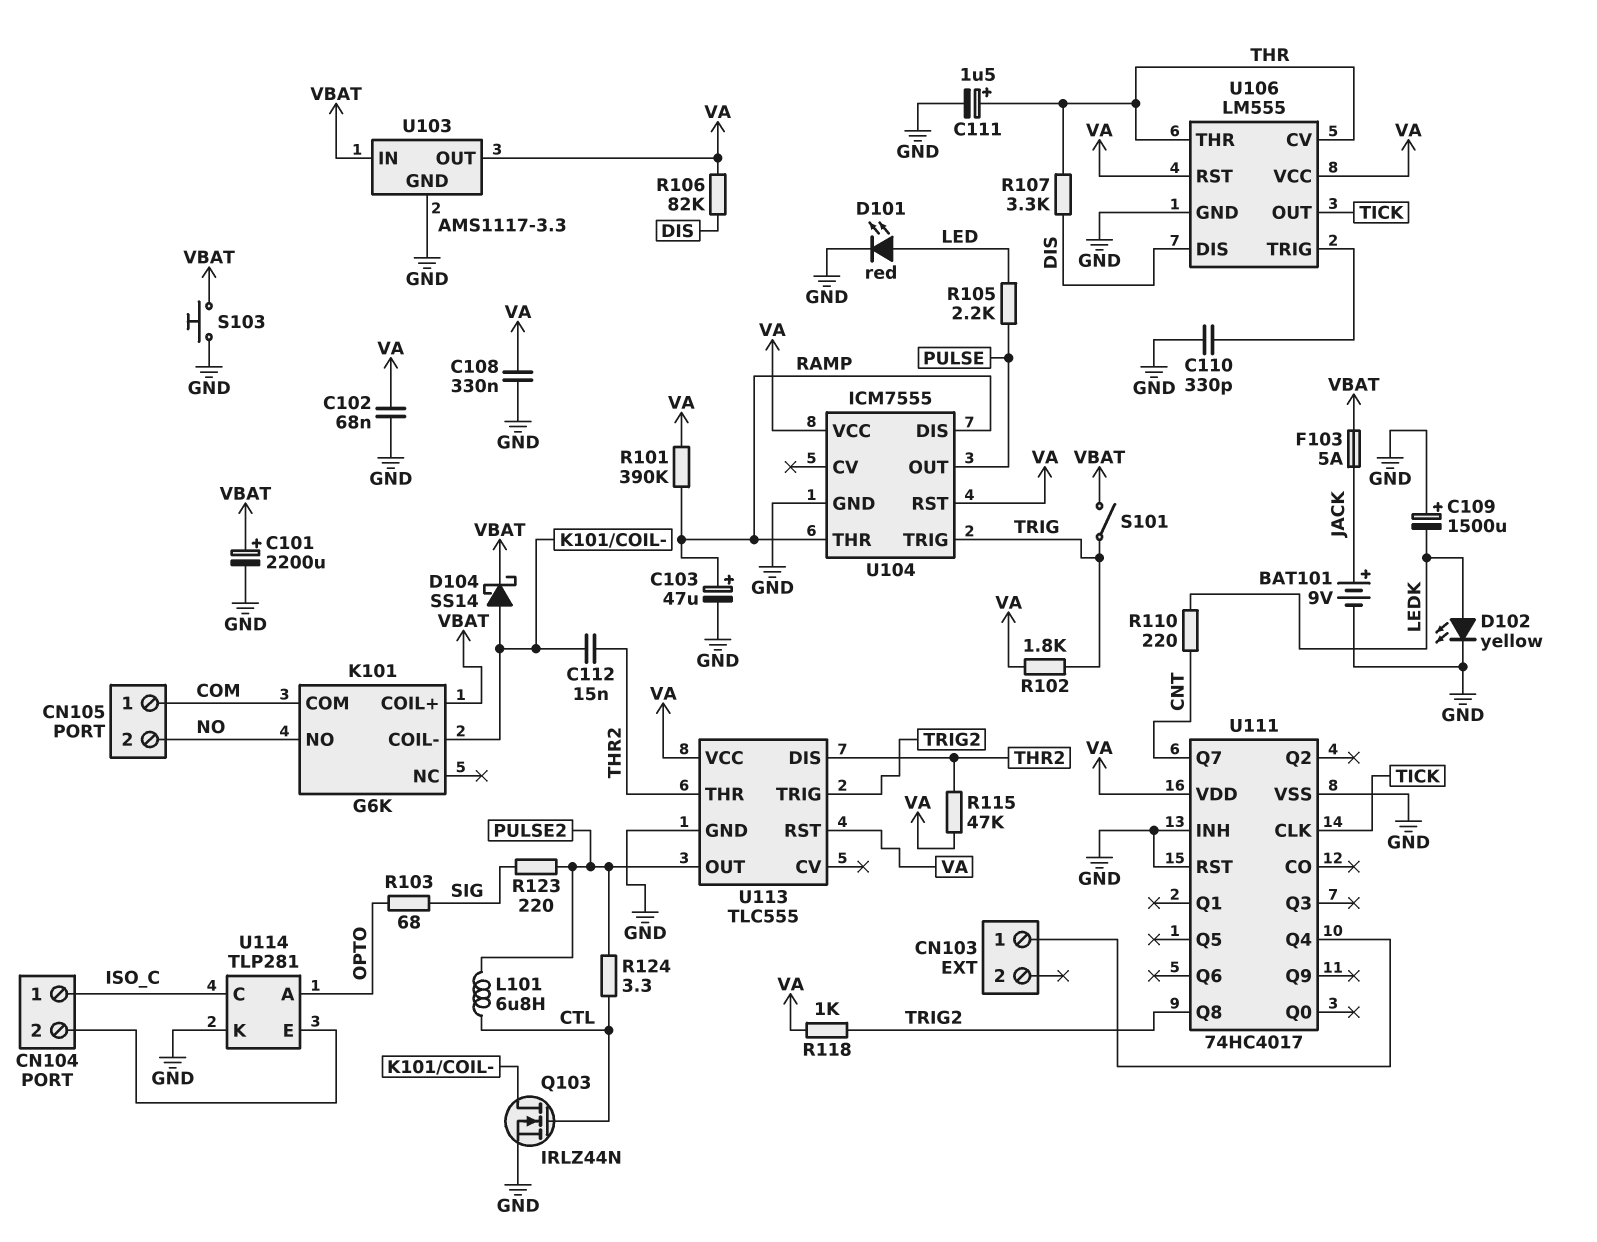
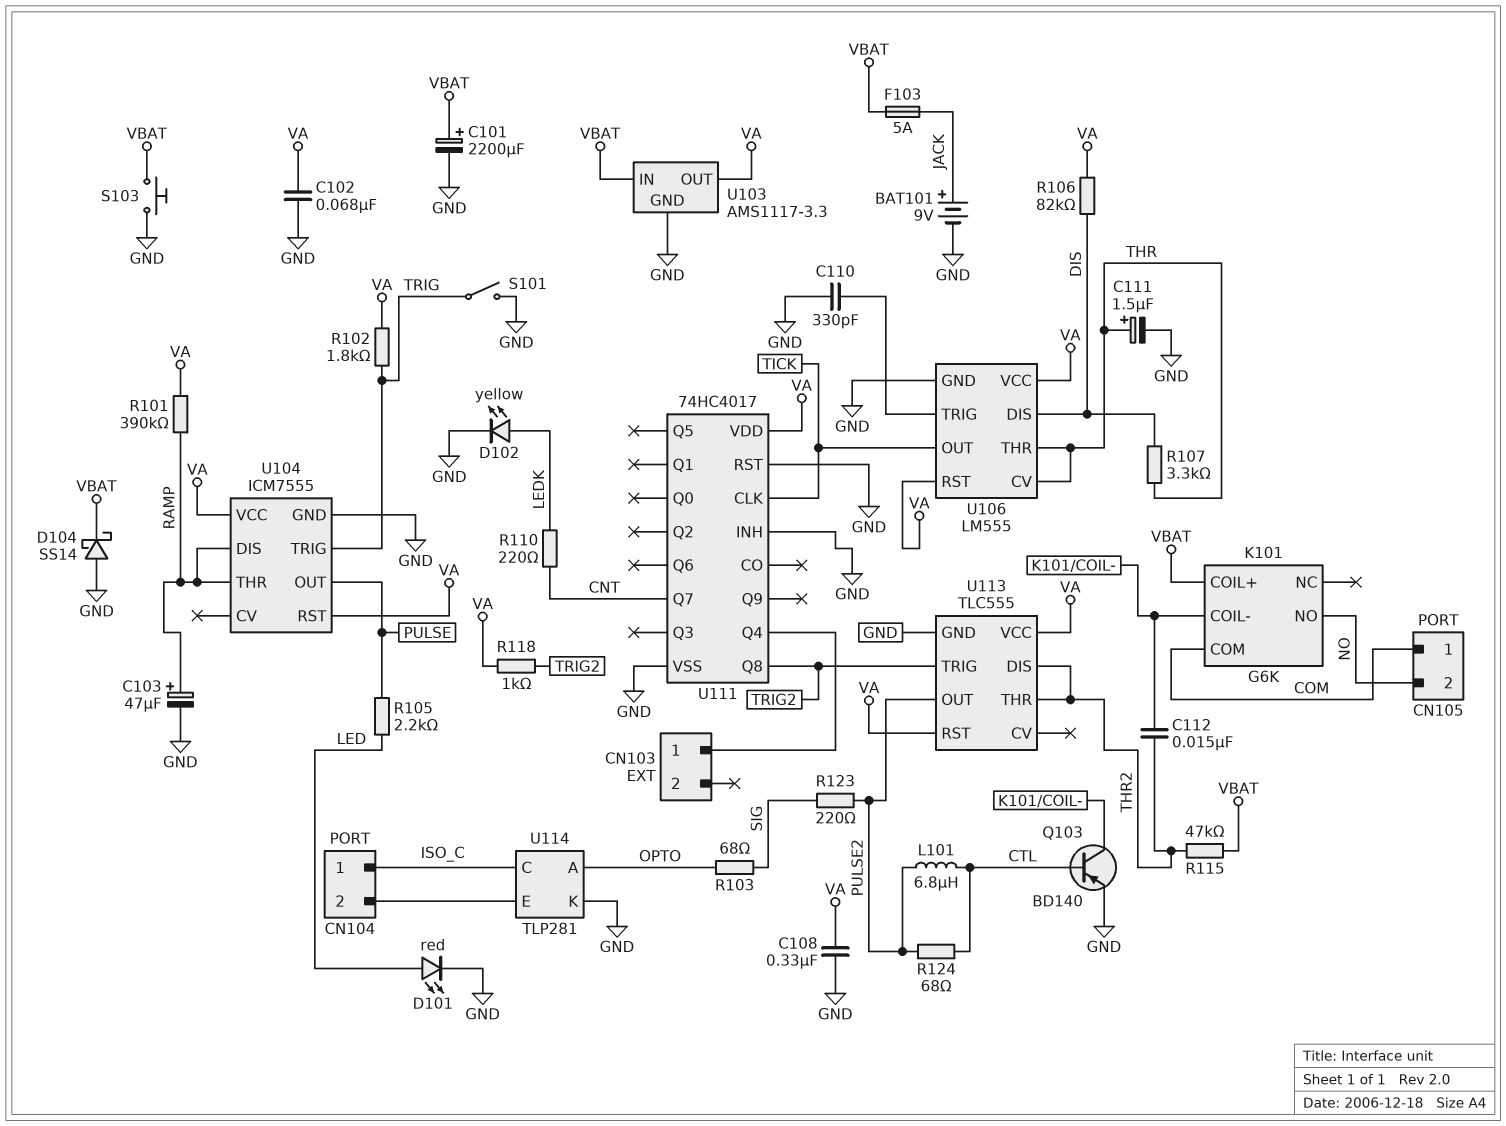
C109: 1500uF (plus GND, minus LEDK) -> none
D104: schottky SS14 (A K101/COIL-, K VBAT) -> schottky SS14 (A GND, K VBAT)
Q103: NMOS IRLZ44N (G CTL, D K101/COIL-, S GND) -> PNP BD140 (B CTL, C K101/COIL-, E GND)
R115: 47k (THR2, VA) -> 47k (THR2, VBAT)
R124: 3.3 (CTL, PULSE2) -> 68 (CTL, PULSE2)
S101: switch (TRIG, VBAT) -> switch (GND, TRIG)

